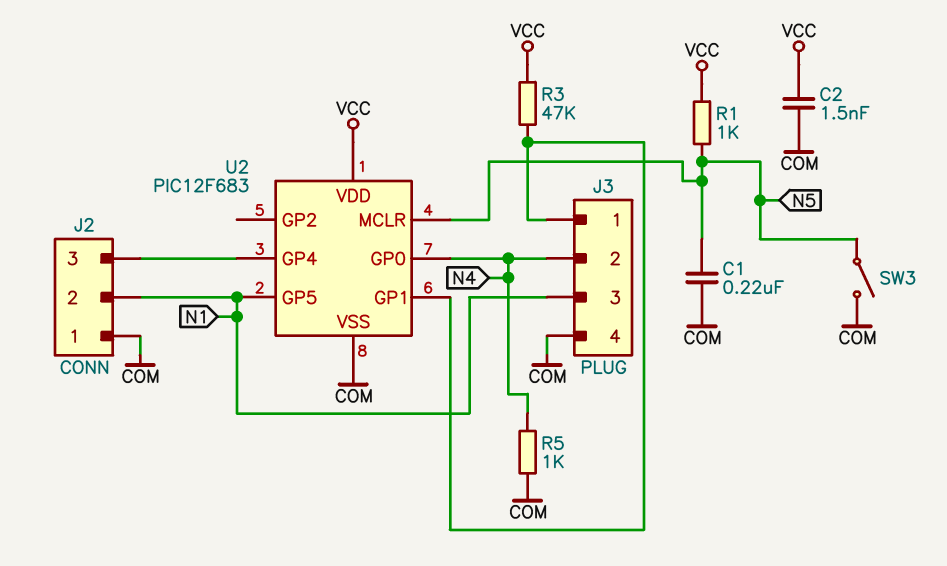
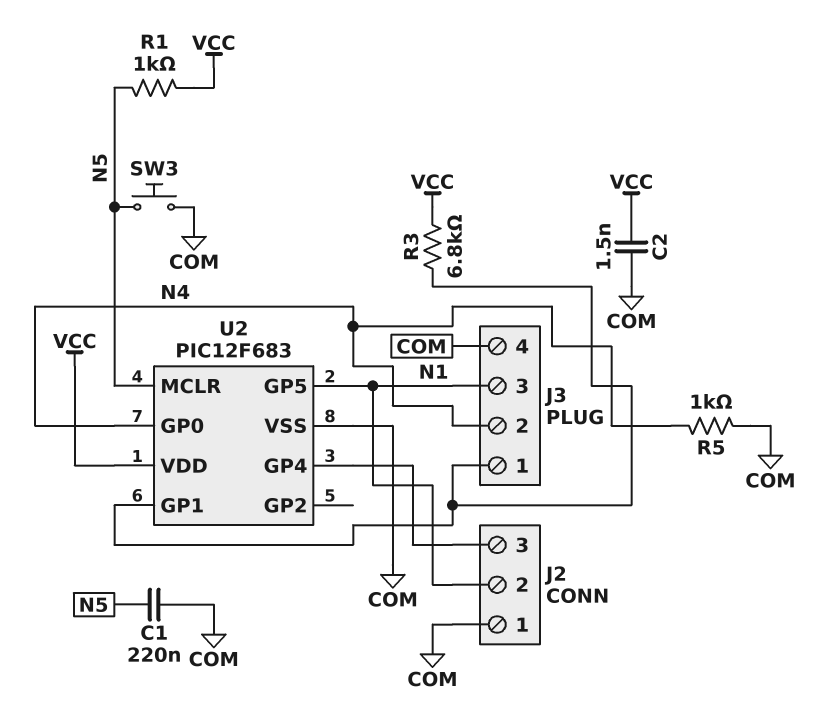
R3: 47k (J3/1, VCC) -> 6.8k (J3/1, VCC)
SW3: switch (COM, N5) -> button (COM, N5)

